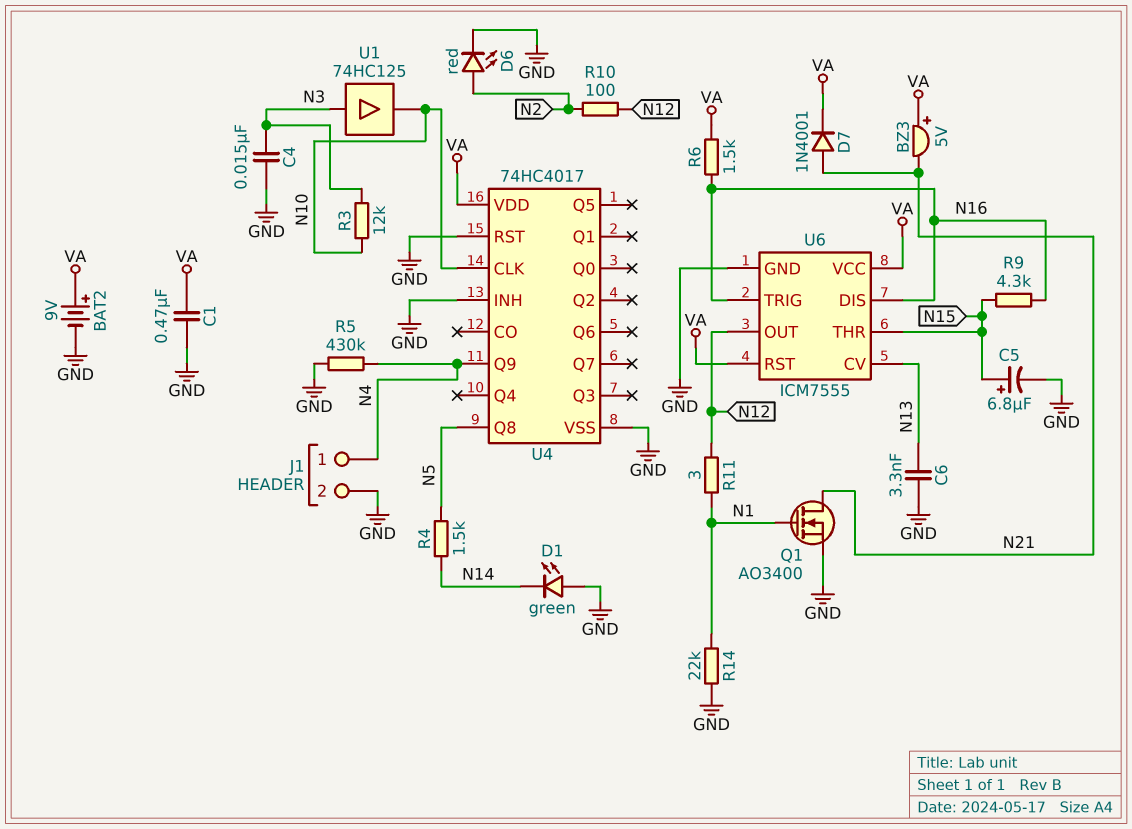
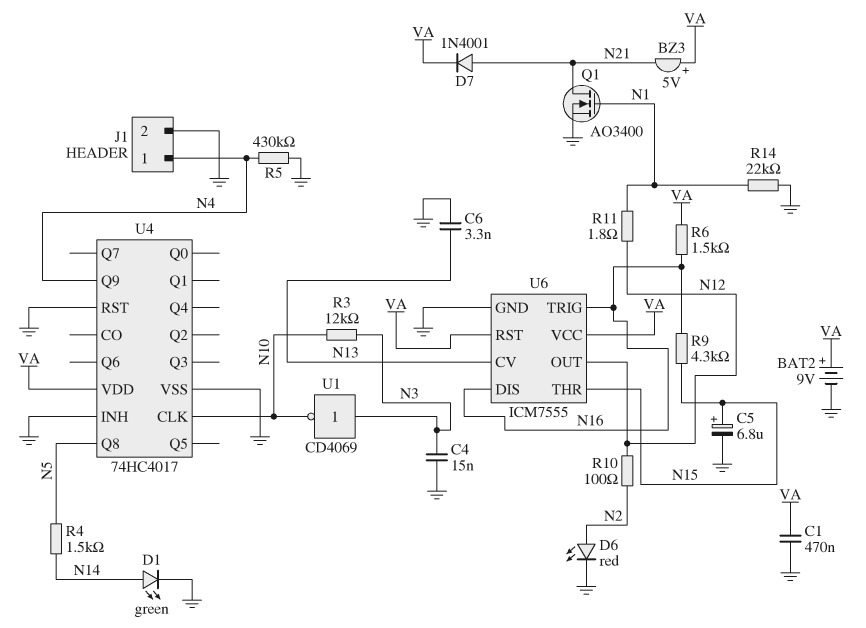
D1: LED green (A GND, K N14) -> LED green (A N14, K GND)
R11: 3 (N1, N12) -> 1.8 (N1, N12)
U1: buffer 74HC125 (in N3, out N10) -> NOT CD4069 (in N3, out N10)

